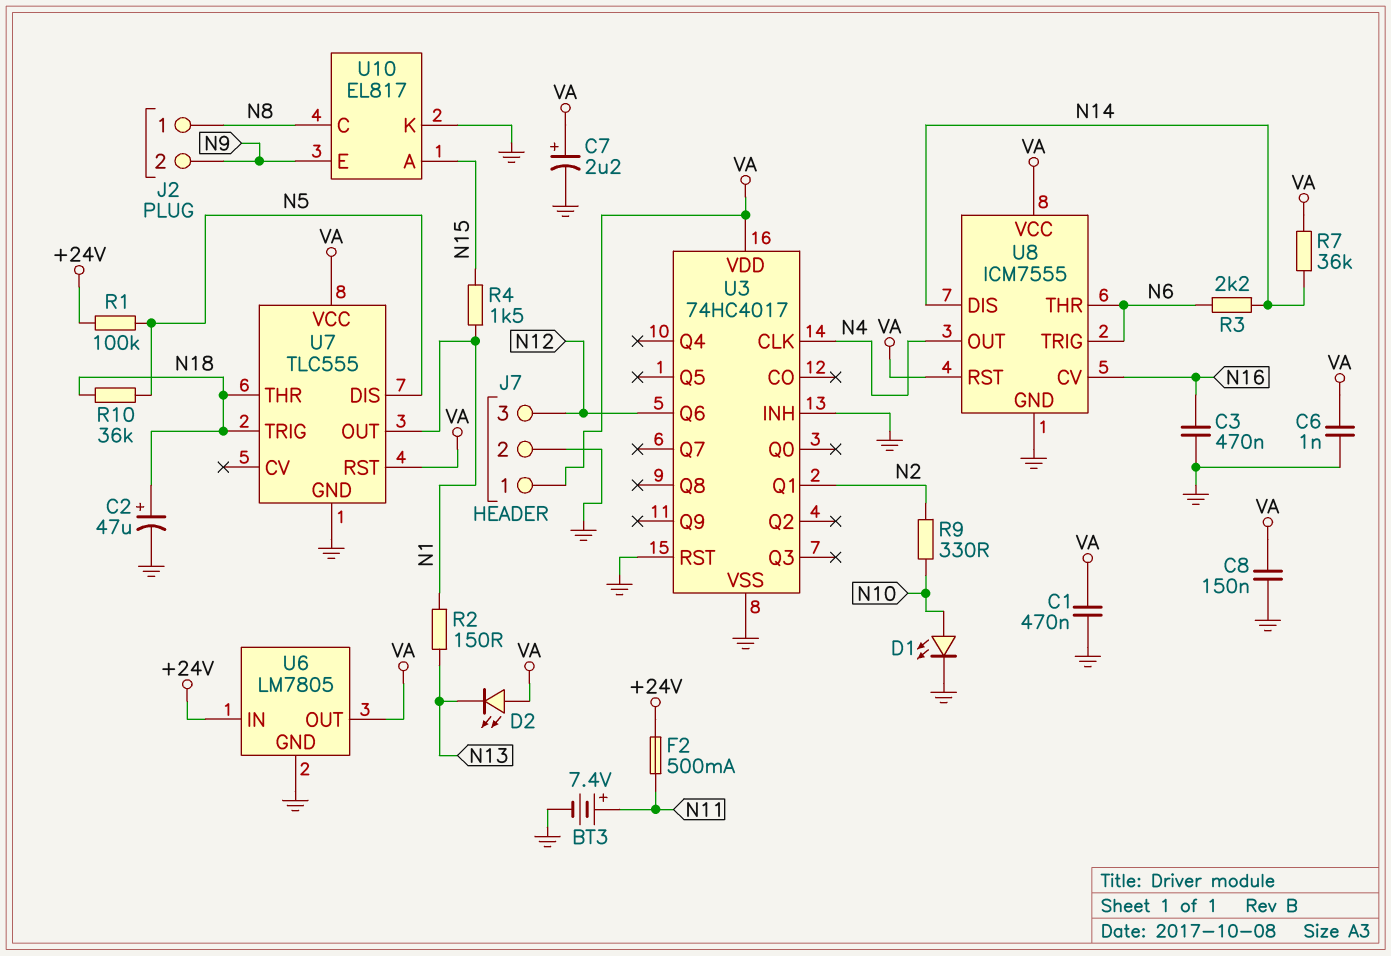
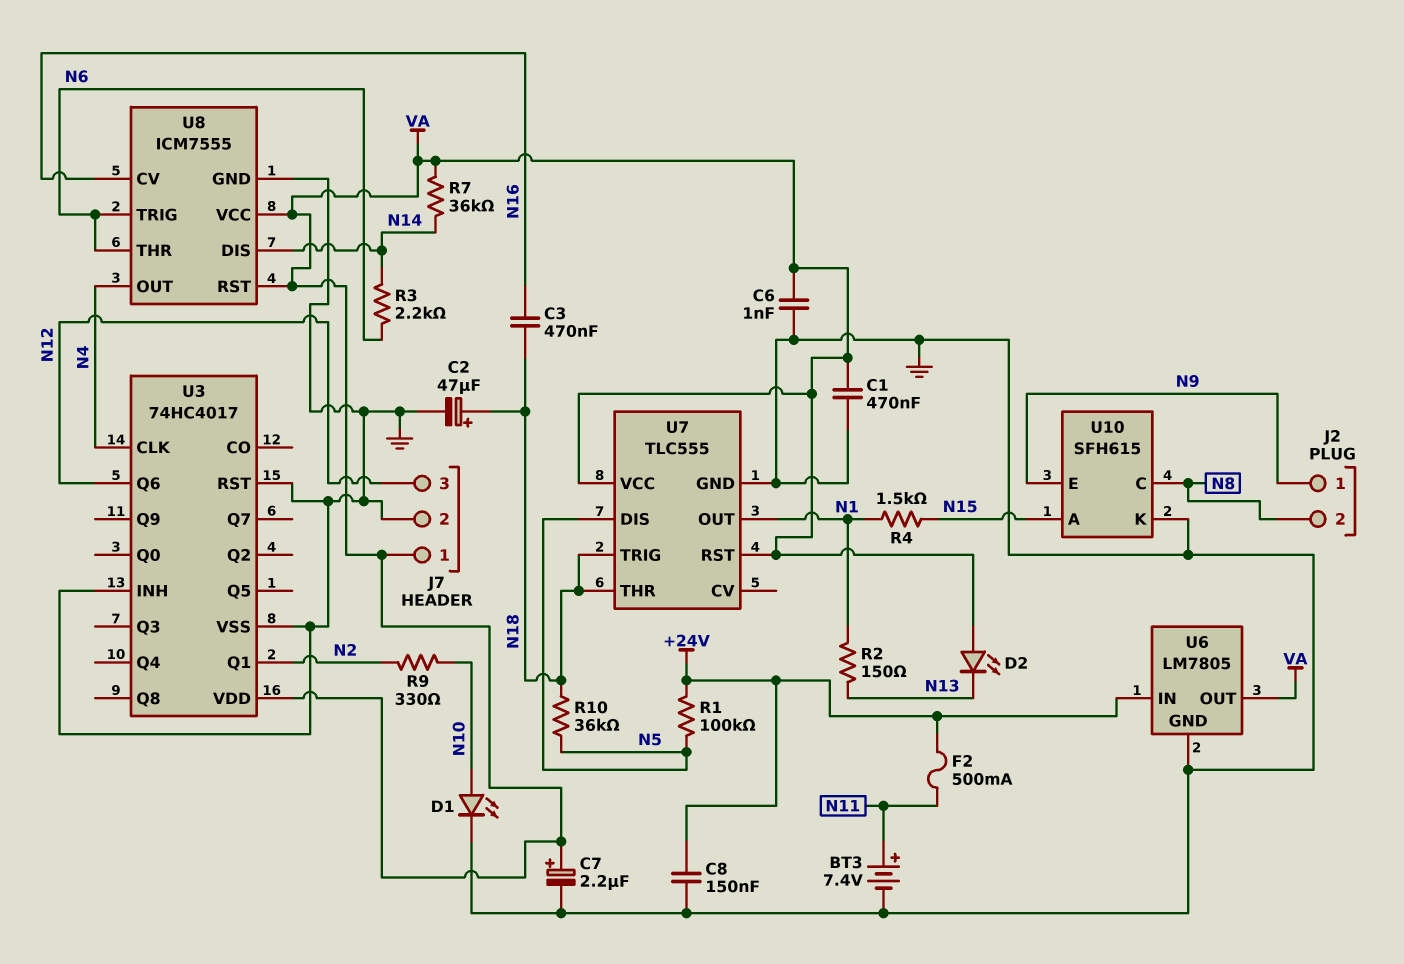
C3: 470nF (GND, N16) -> 470nF (N16, N18)
C8: 150nF (GND, VA) -> 150nF (+24V, GND)
J2 pin 1: N8 -> N9
J2 pin 2: N9 -> N8
U10: EL817 -> SFH615

